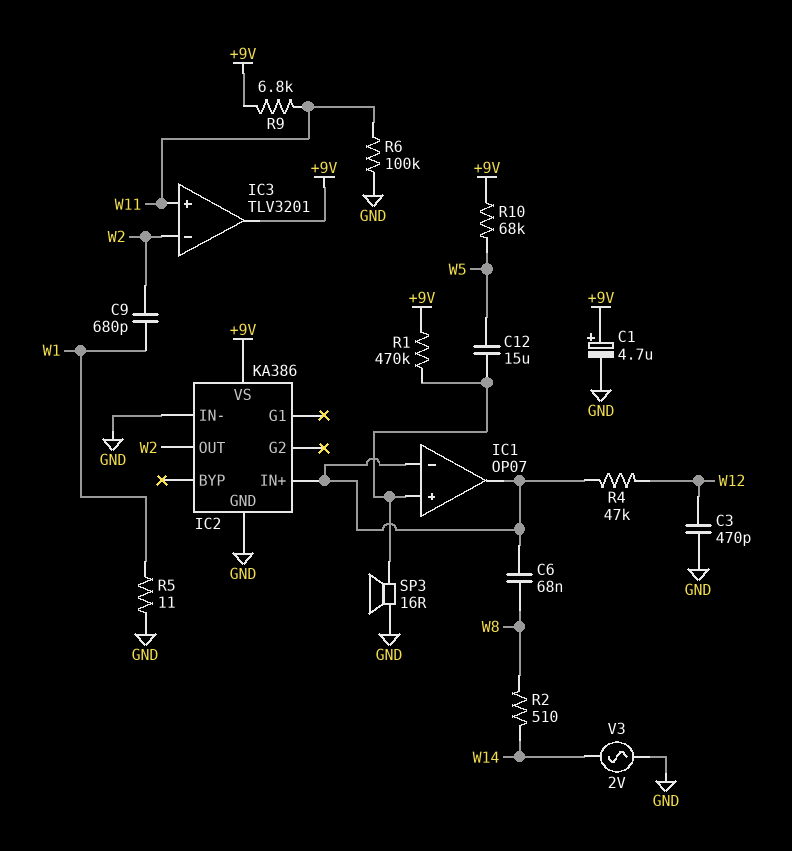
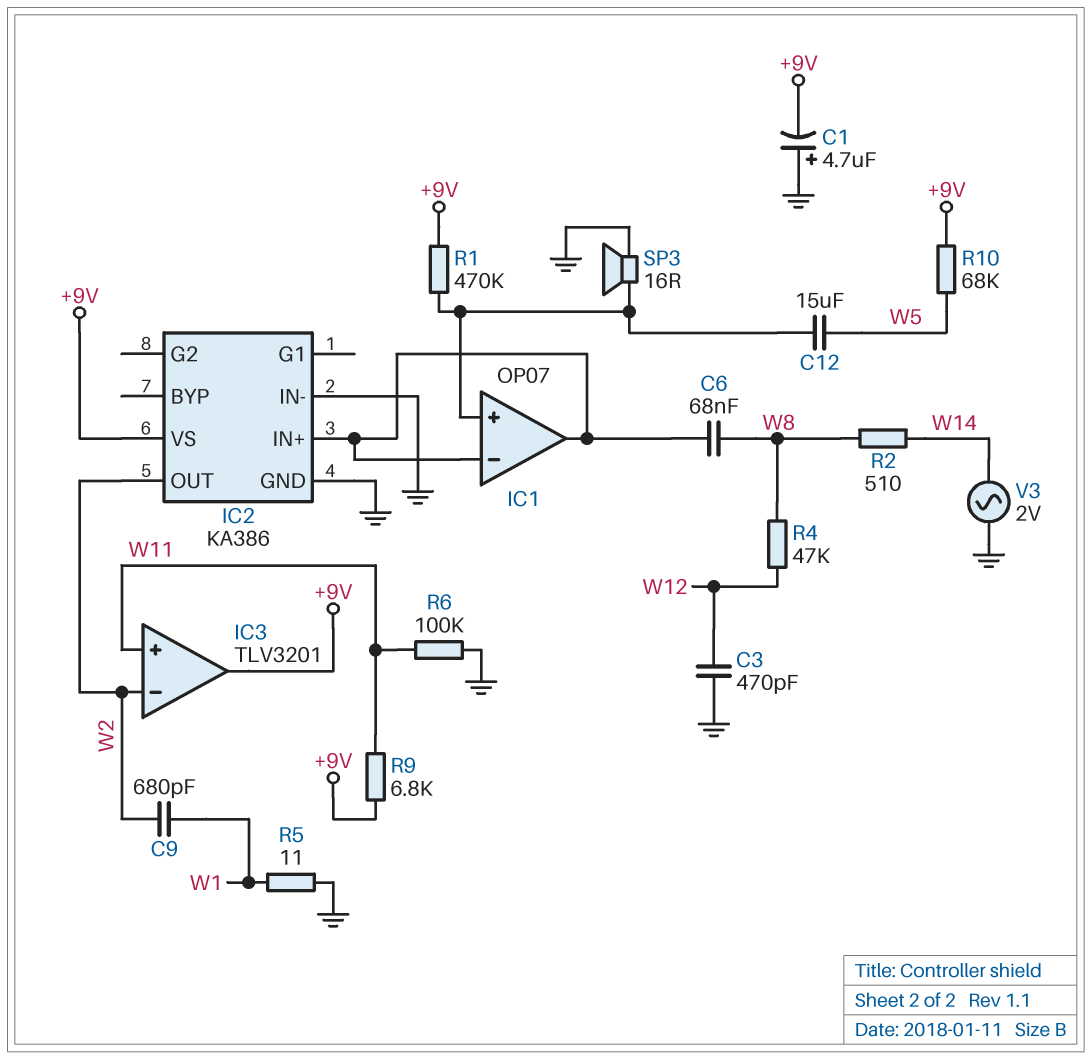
C1: 4.7uF (plus +9V, minus GND) -> 4.7uF (plus GND, minus +9V)
R4: 47k (IC1/in-, W12) -> 47k (W8, W12)

